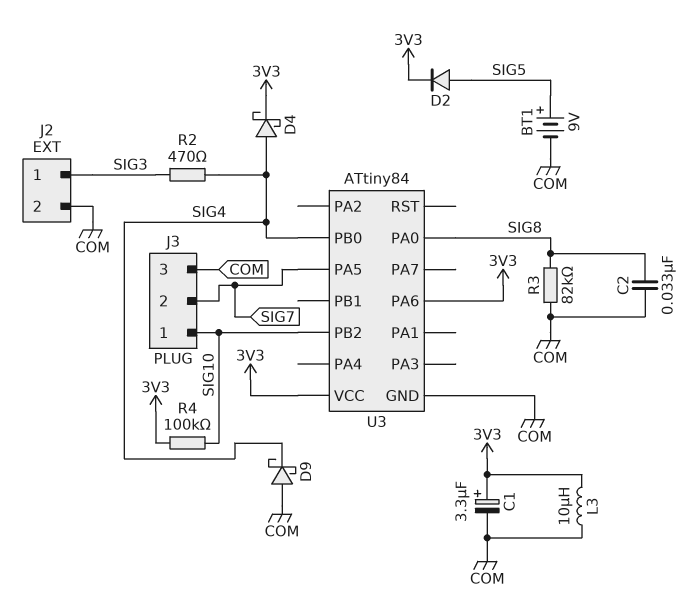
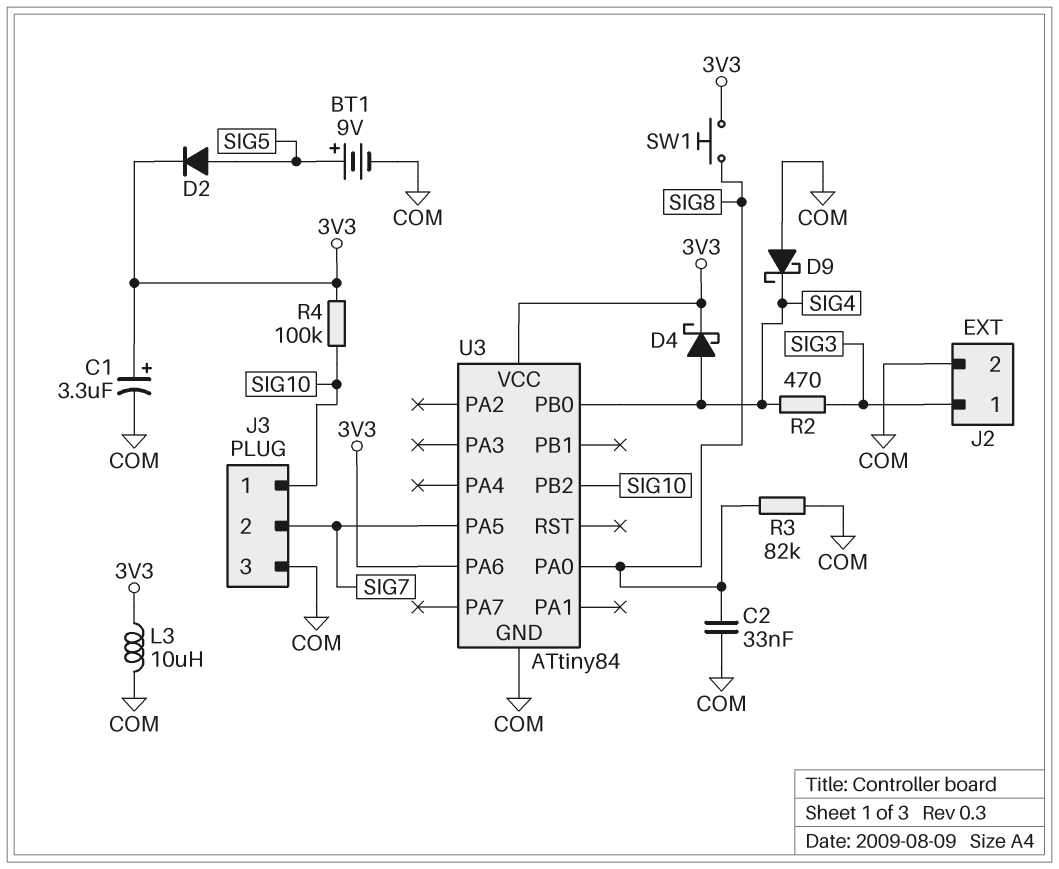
SW1: none -> button (3V3, SIG8)

